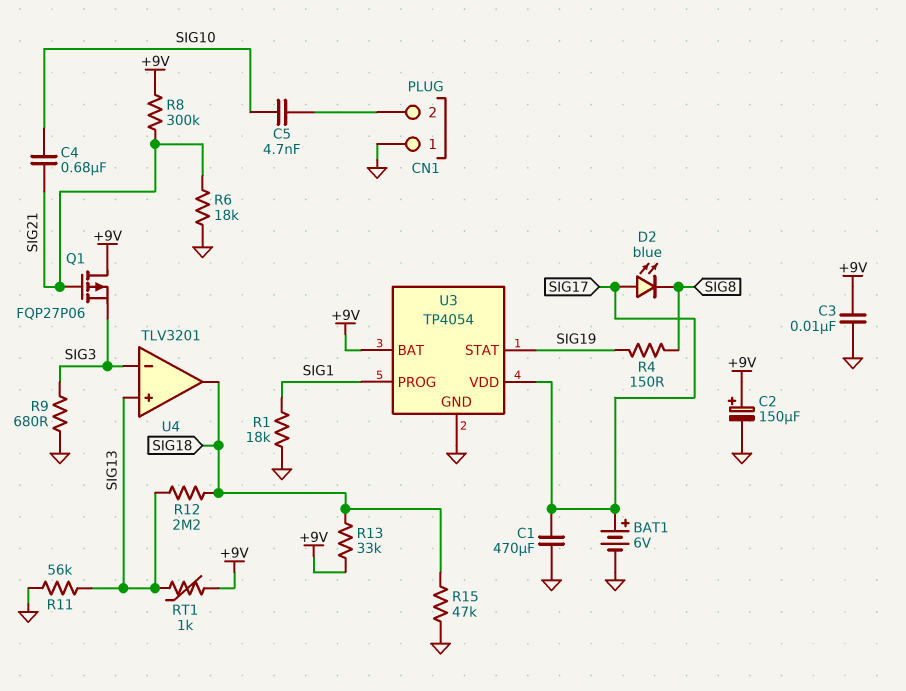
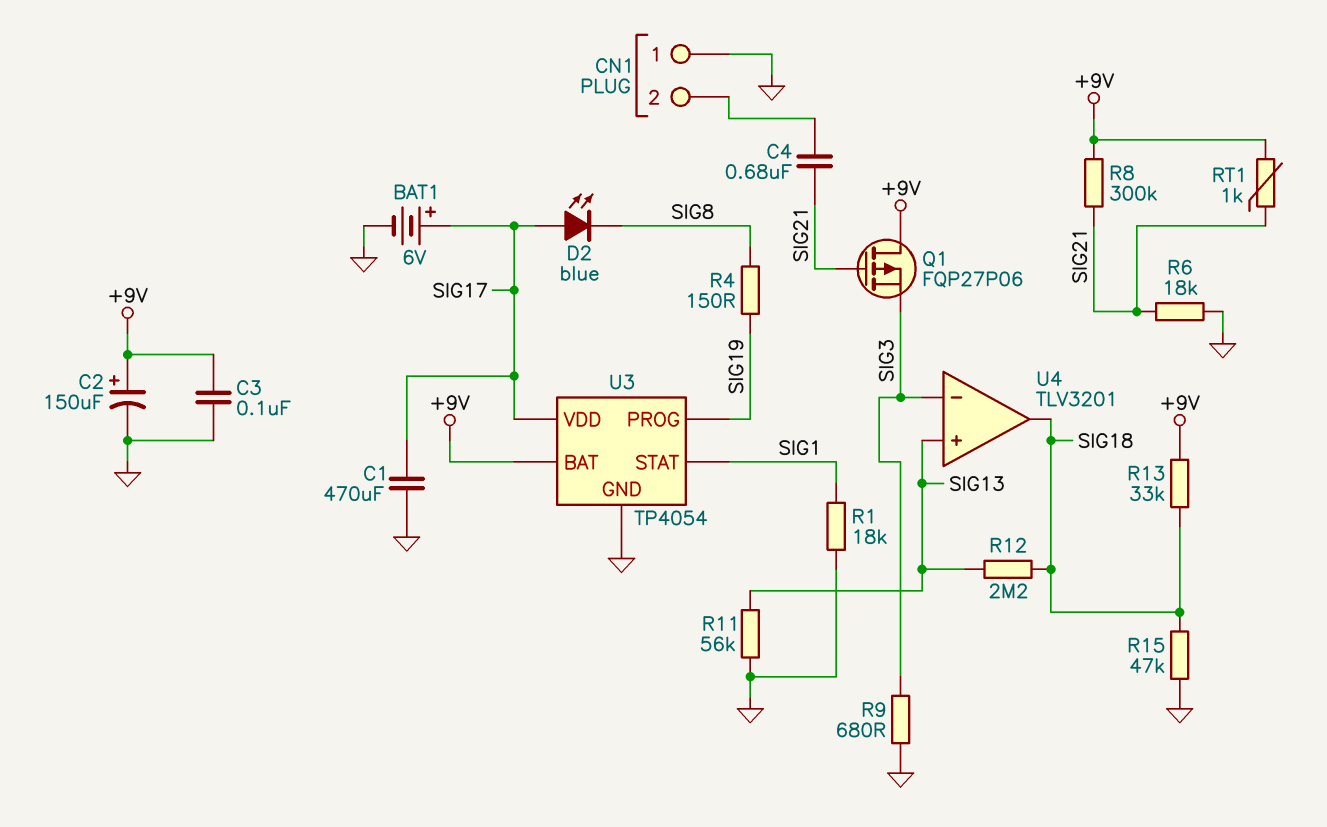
C3: 10nF (+9V, GND) -> 100nF (+9V, GND)
C4: 680nF (SIG10, SIG21) -> 680nF (CN1/2, SIG21)
C5: 4.7nF (CN1/2, SIG10) -> none
RT1: 1k (+9V, SIG13) -> 1k (+9V, SIG21)
U3 pin PROG: SIG1 -> SIG19
U3 pin STAT: SIG19 -> SIG1

